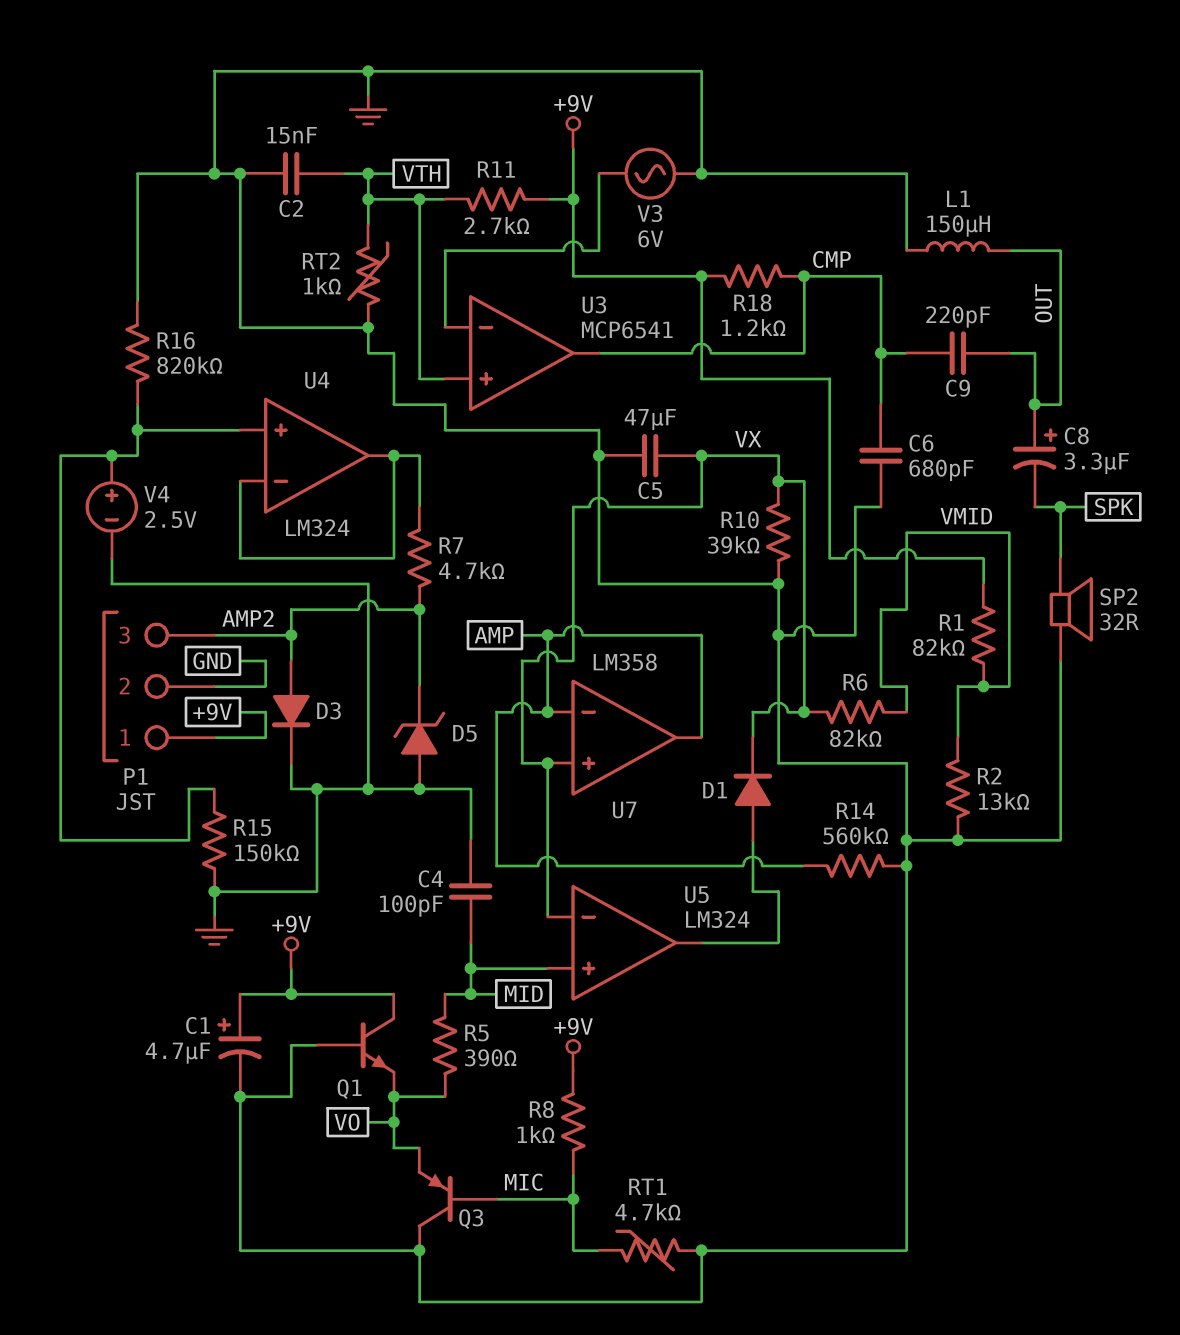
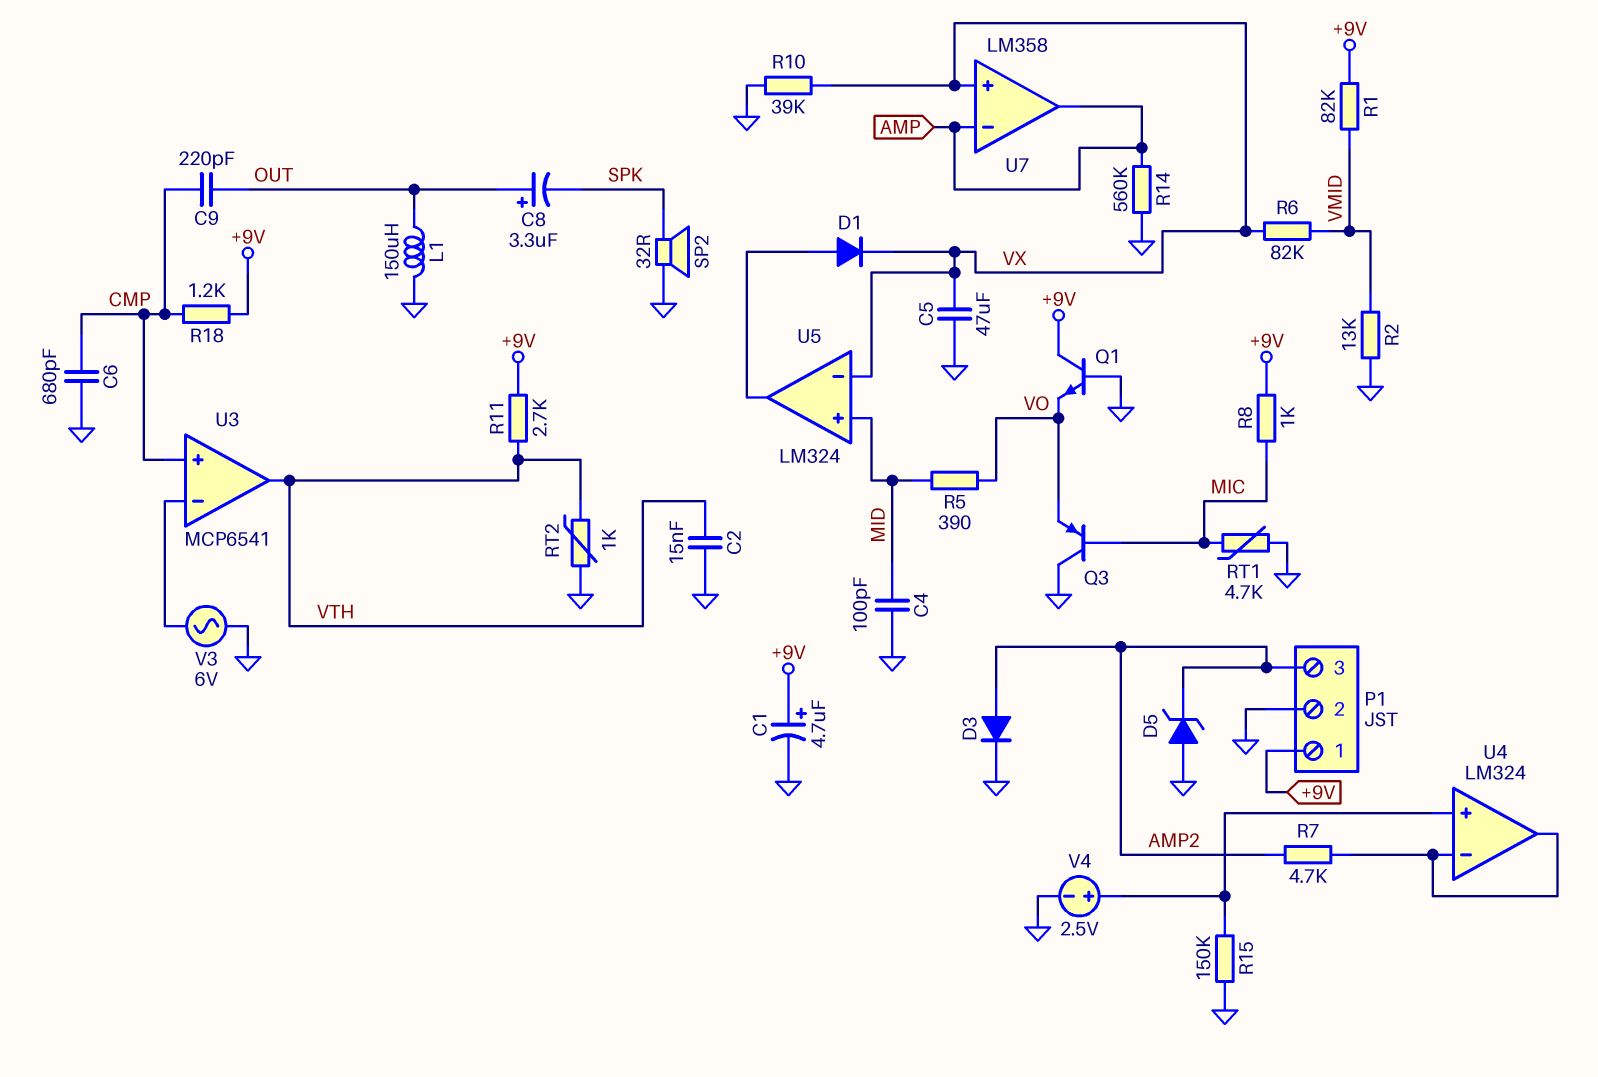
R16: 820k (GND, U4/in+) -> none
U3 pin in+: VTH -> CMP
U3 pin out: CMP -> VTH

